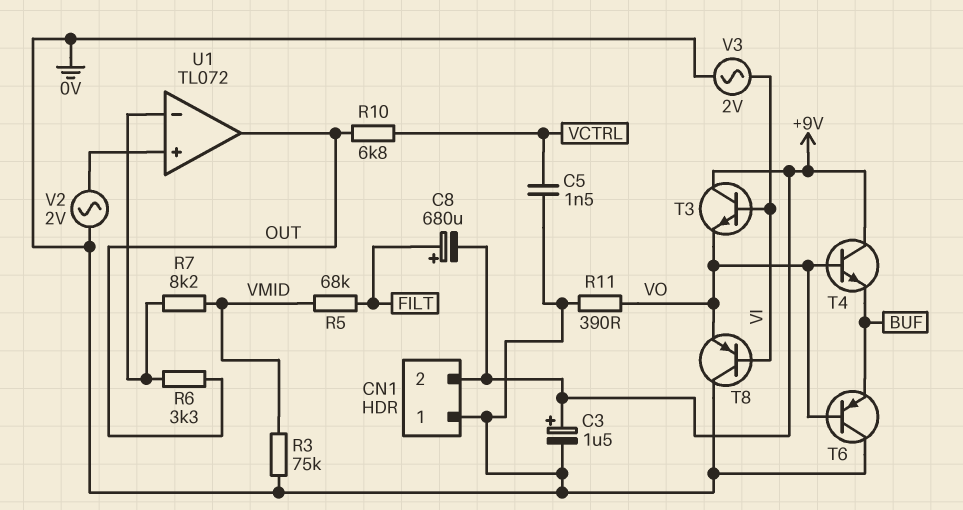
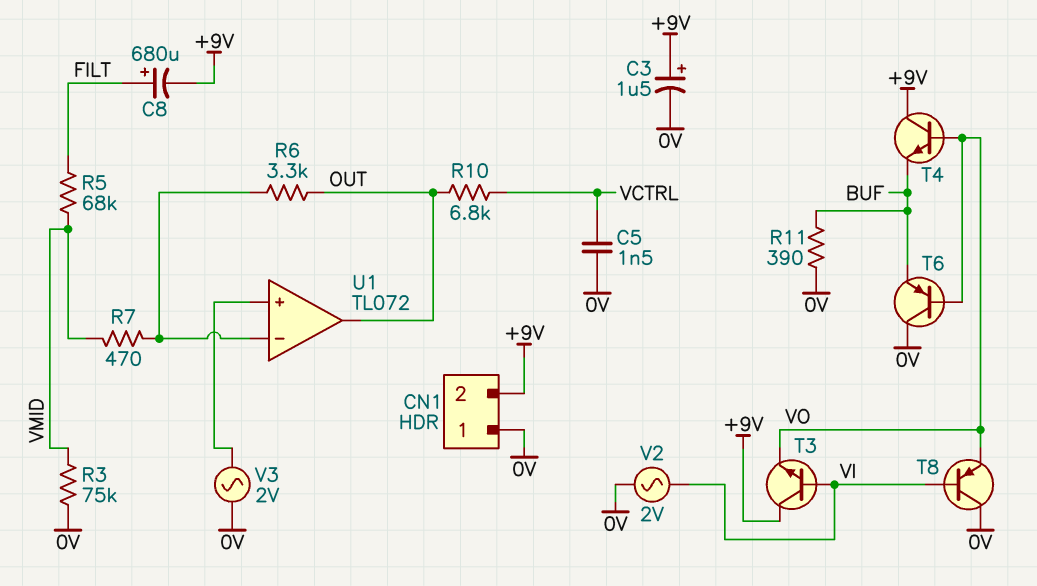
R7: 8.2k (U1/in-, VMID) -> 470 (U1/in-, VMID)
R11: 390 (0V, VO) -> 390 (0V, BUF)
V2: AC 2V (0V, U1/in+) -> AC 2V (0V, VI)
V3: AC 2V (0V, VI) -> AC 2V (0V, U1/in+)

